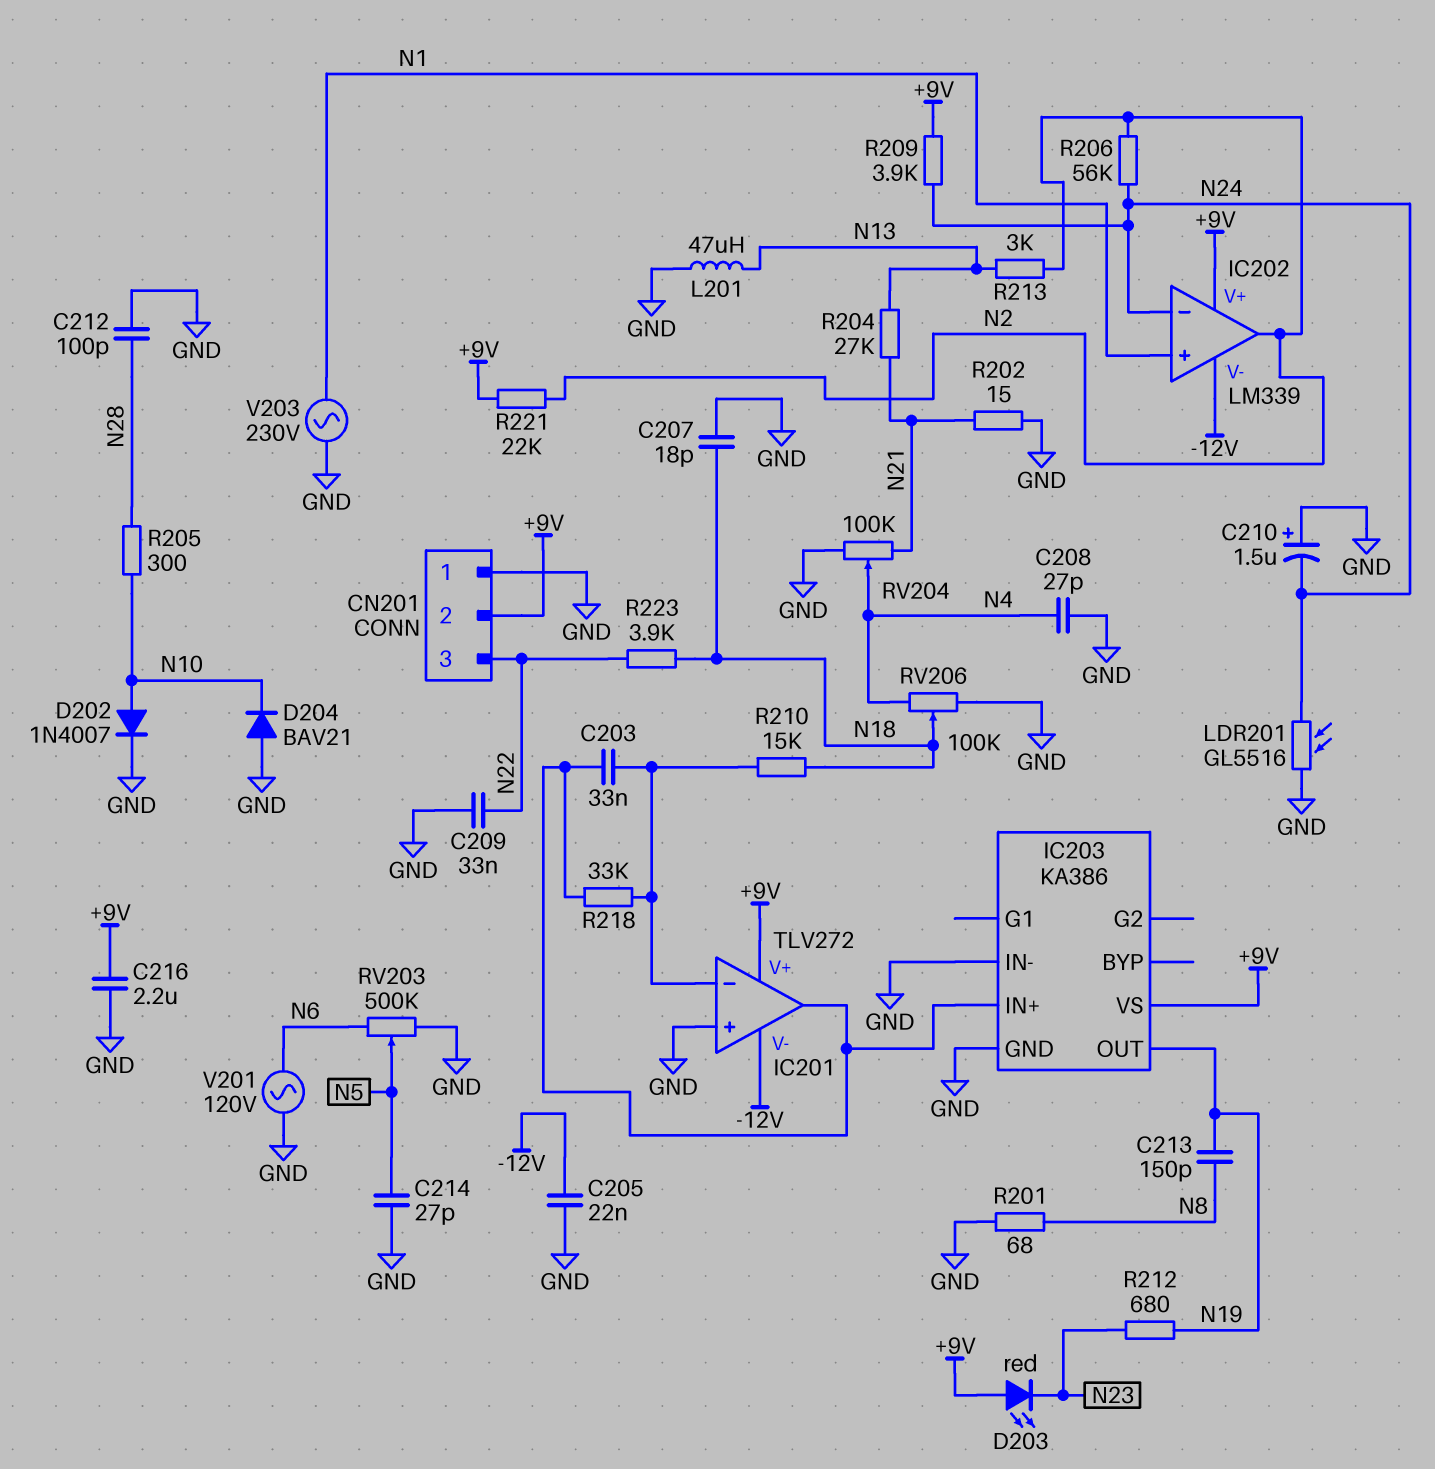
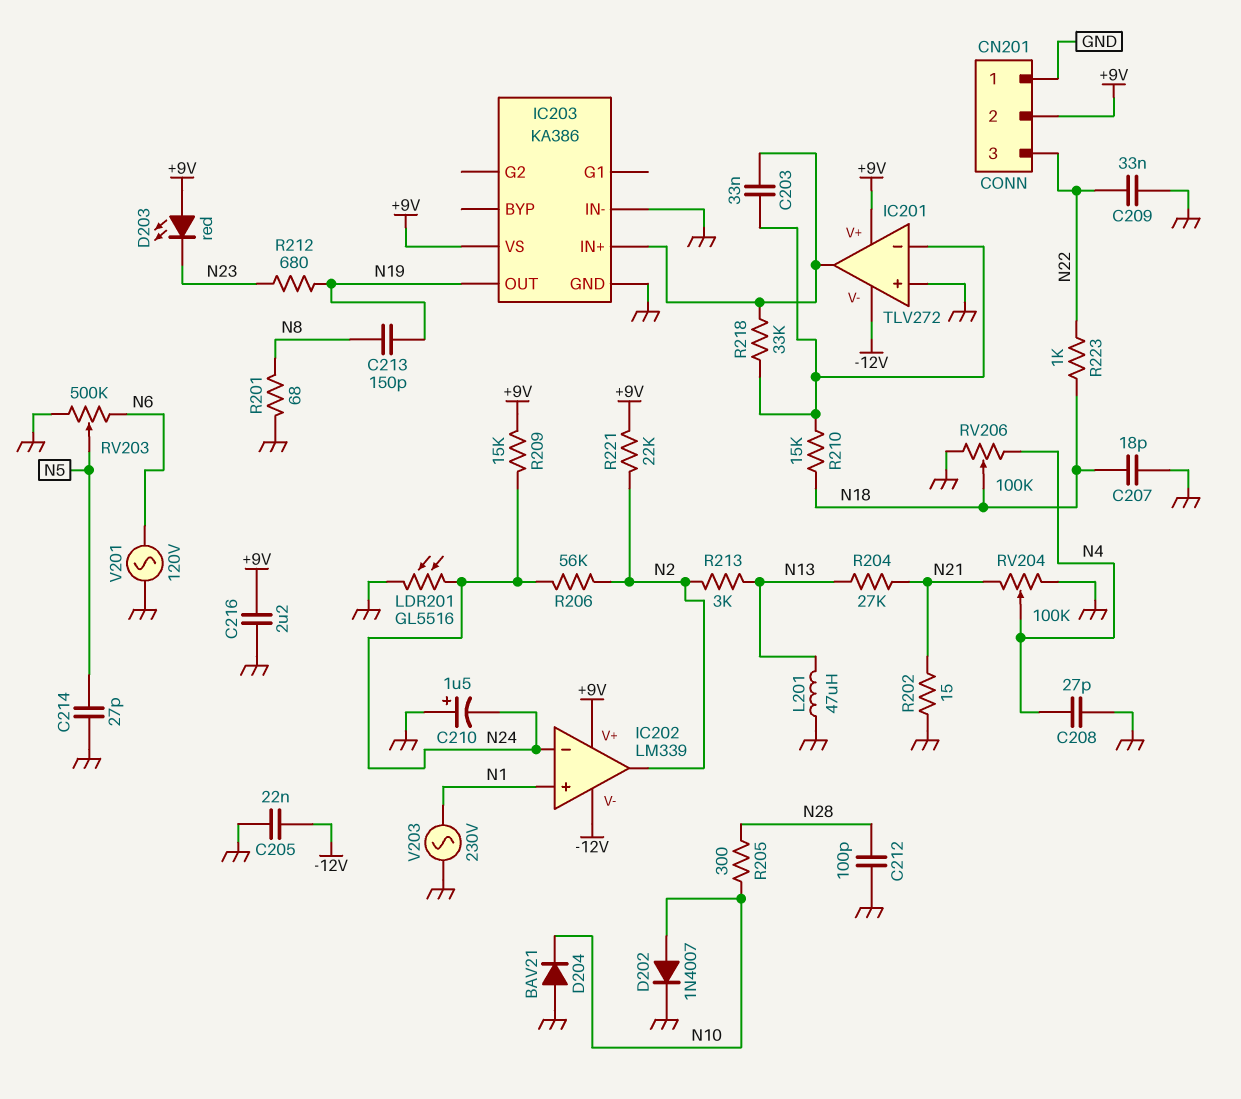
R209: 3.9k (+9V, N24) -> 15k (+9V, N24)
R223: 3.9k (N18, N22) -> 1k (N18, N22)

